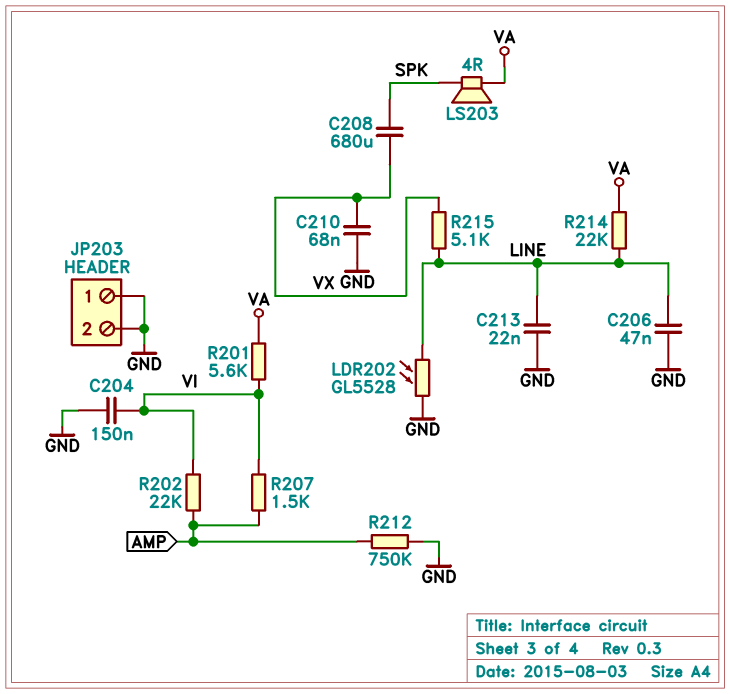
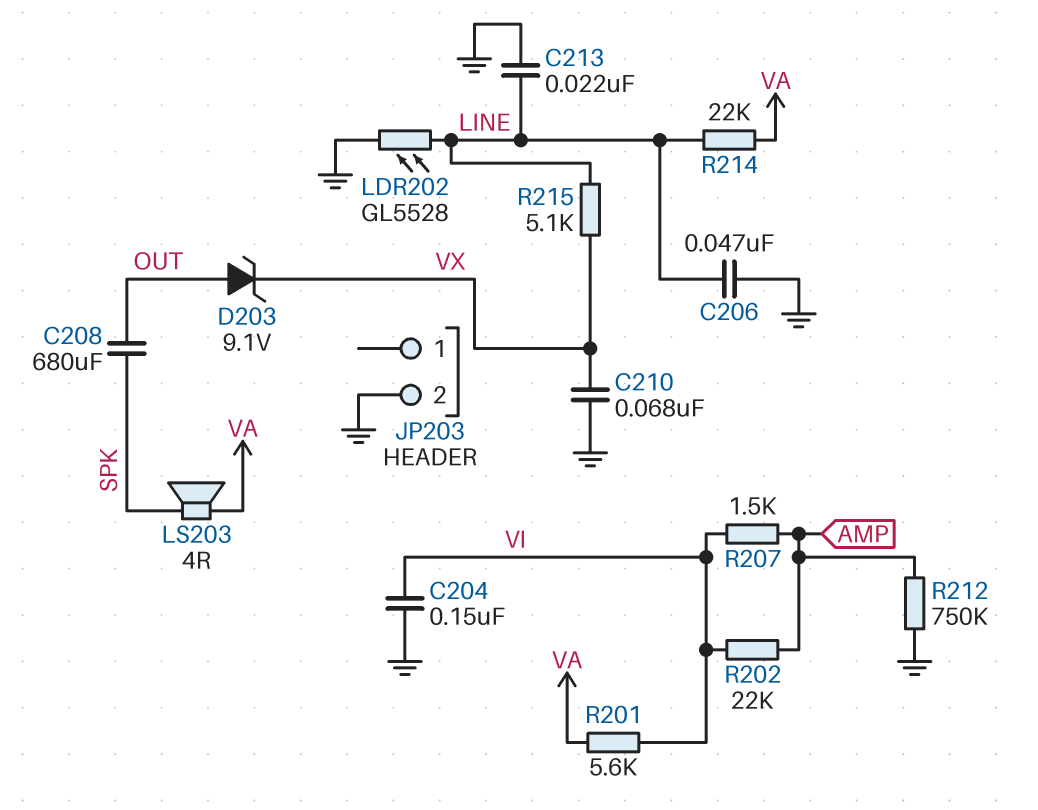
C208: 680uF (SPK, VX) -> 680uF (OUT, SPK)
D203: none -> zener 9.1V (A OUT, K VX)
JP203 pin 1: GND -> none

